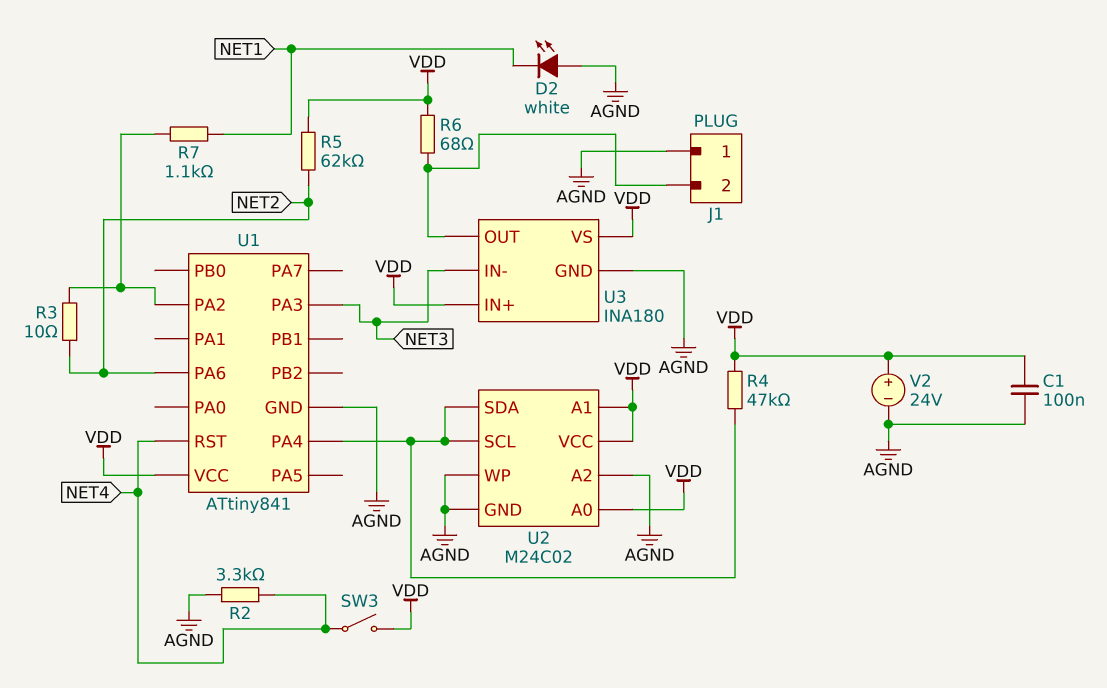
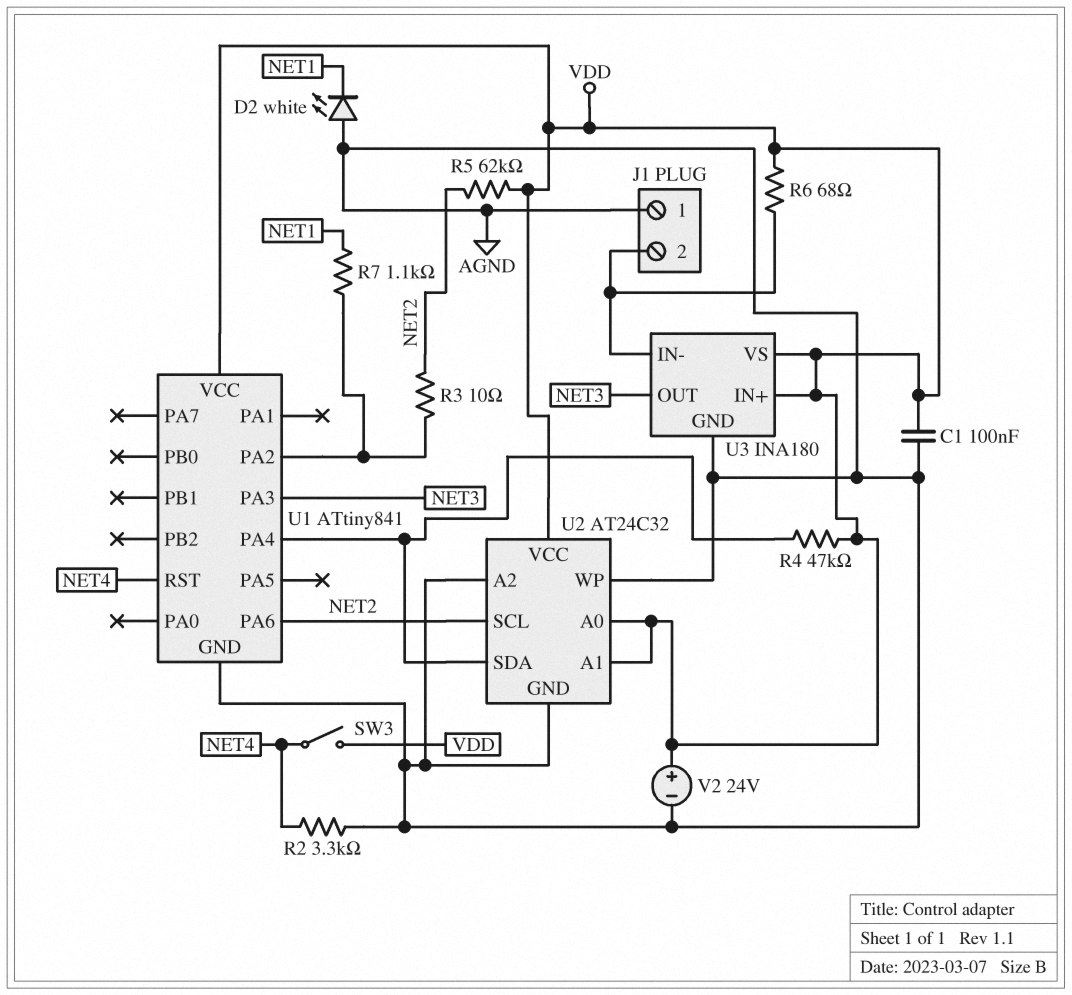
U2: M24C02 -> AT24C32
U2 pin SCL: U1/PA4 -> NET2
U3 pin IN-: NET3 -> J1/2
U3 pin OUT: J1/2 -> NET3

